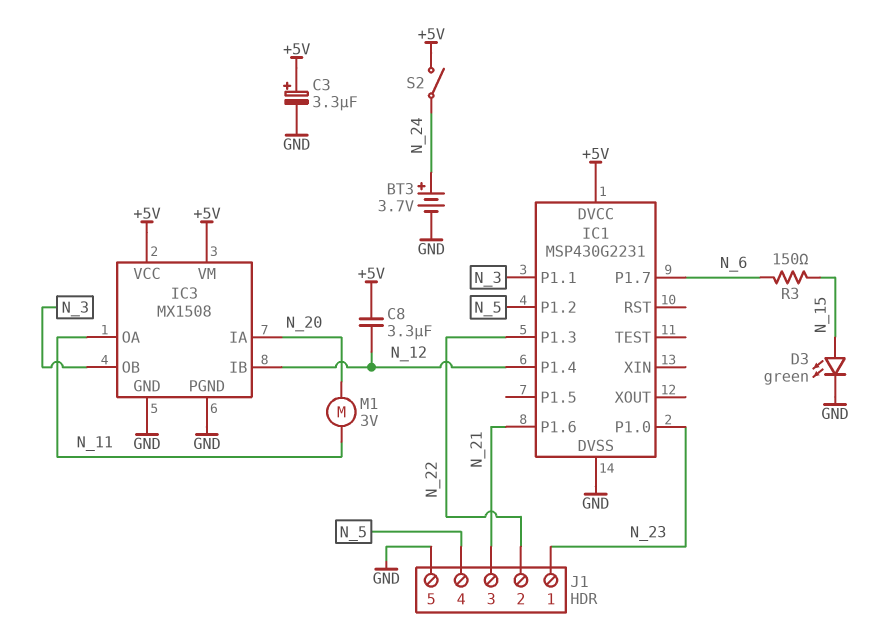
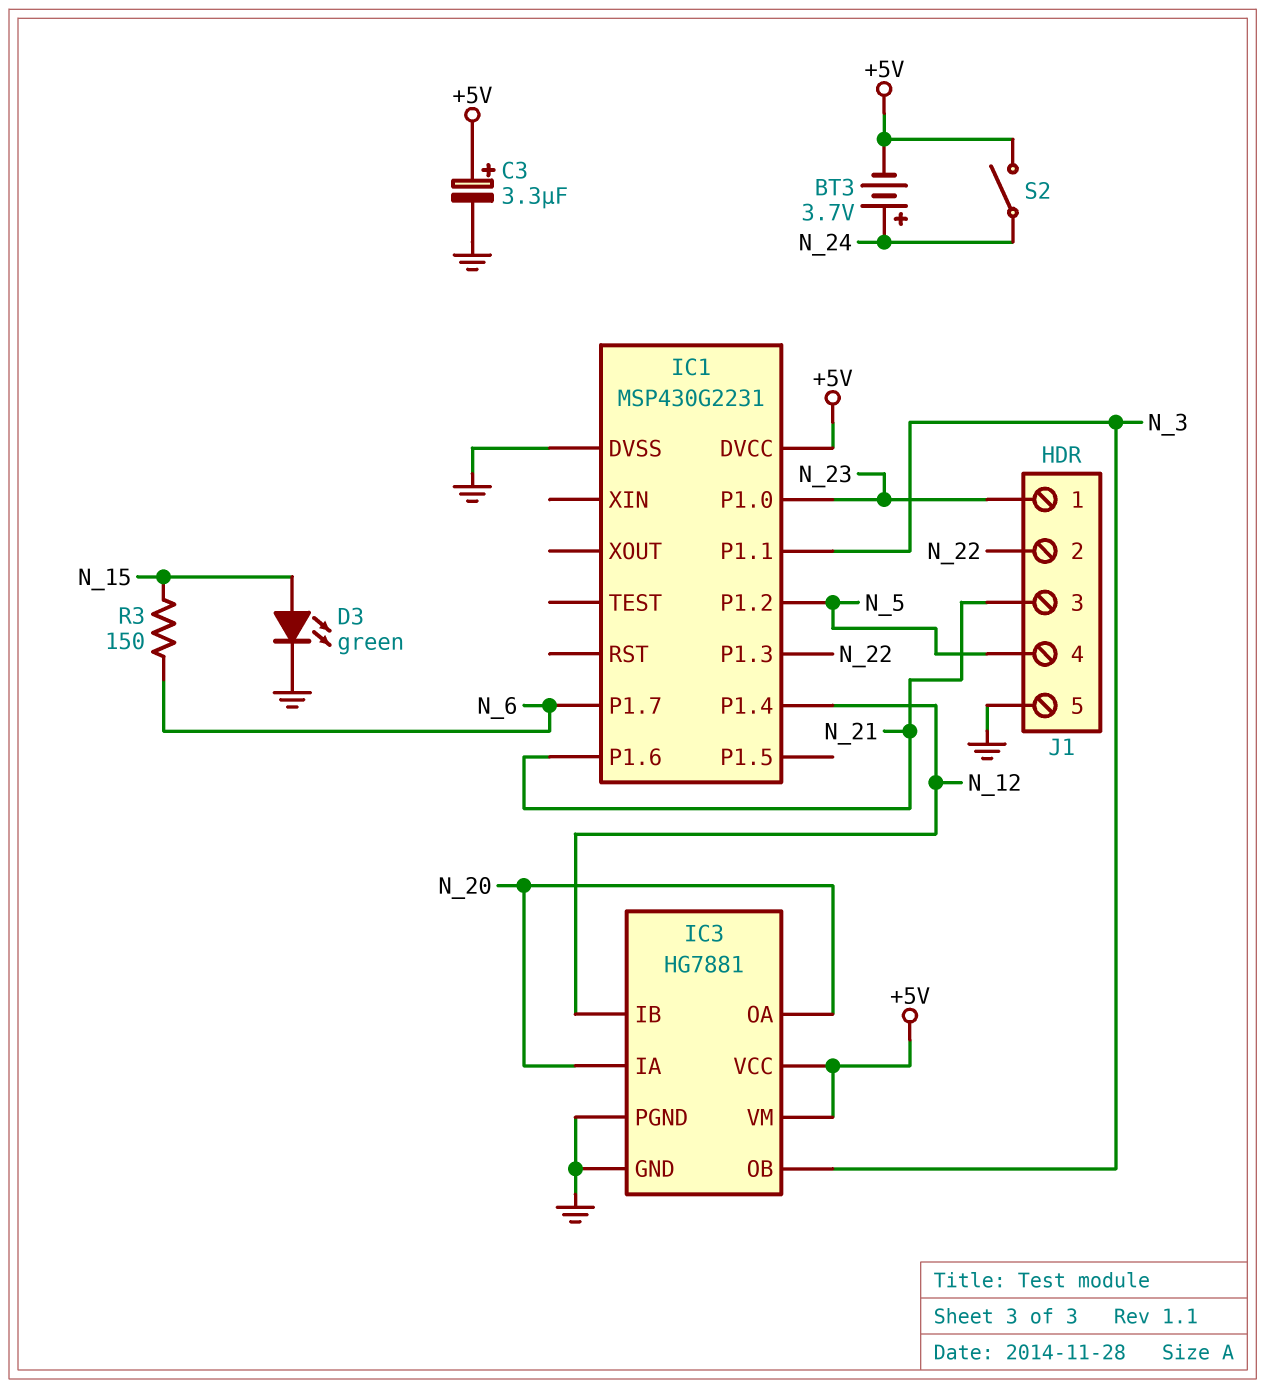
BT3: 3.7V (plus N_24, minus GND) -> 3.7V (plus N_24, minus +5V)
C8: 3.3uF (+5V, N_12) -> none
IC3: MX1508 -> HG7881
IC3 pin OA: N_11 -> N_20
M1: motor 3V (N_11, N_20) -> none

